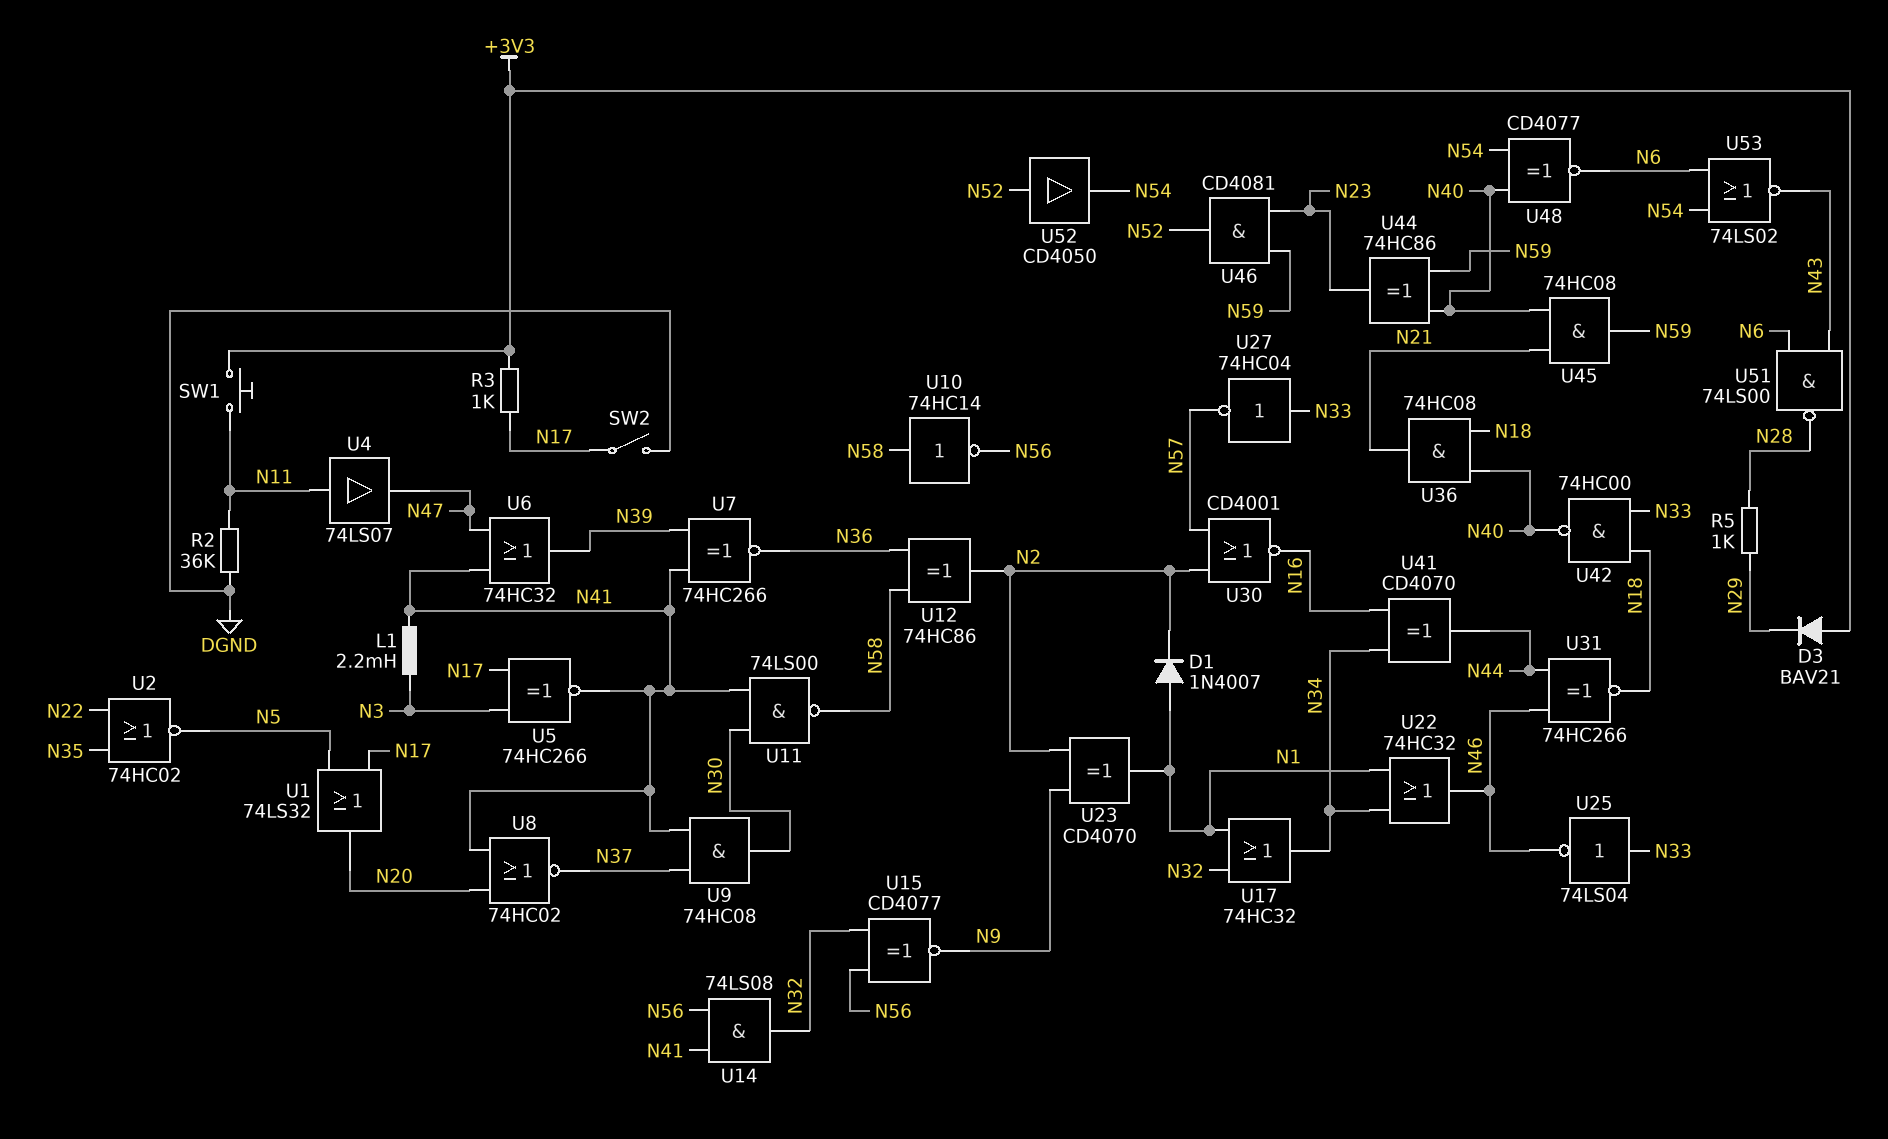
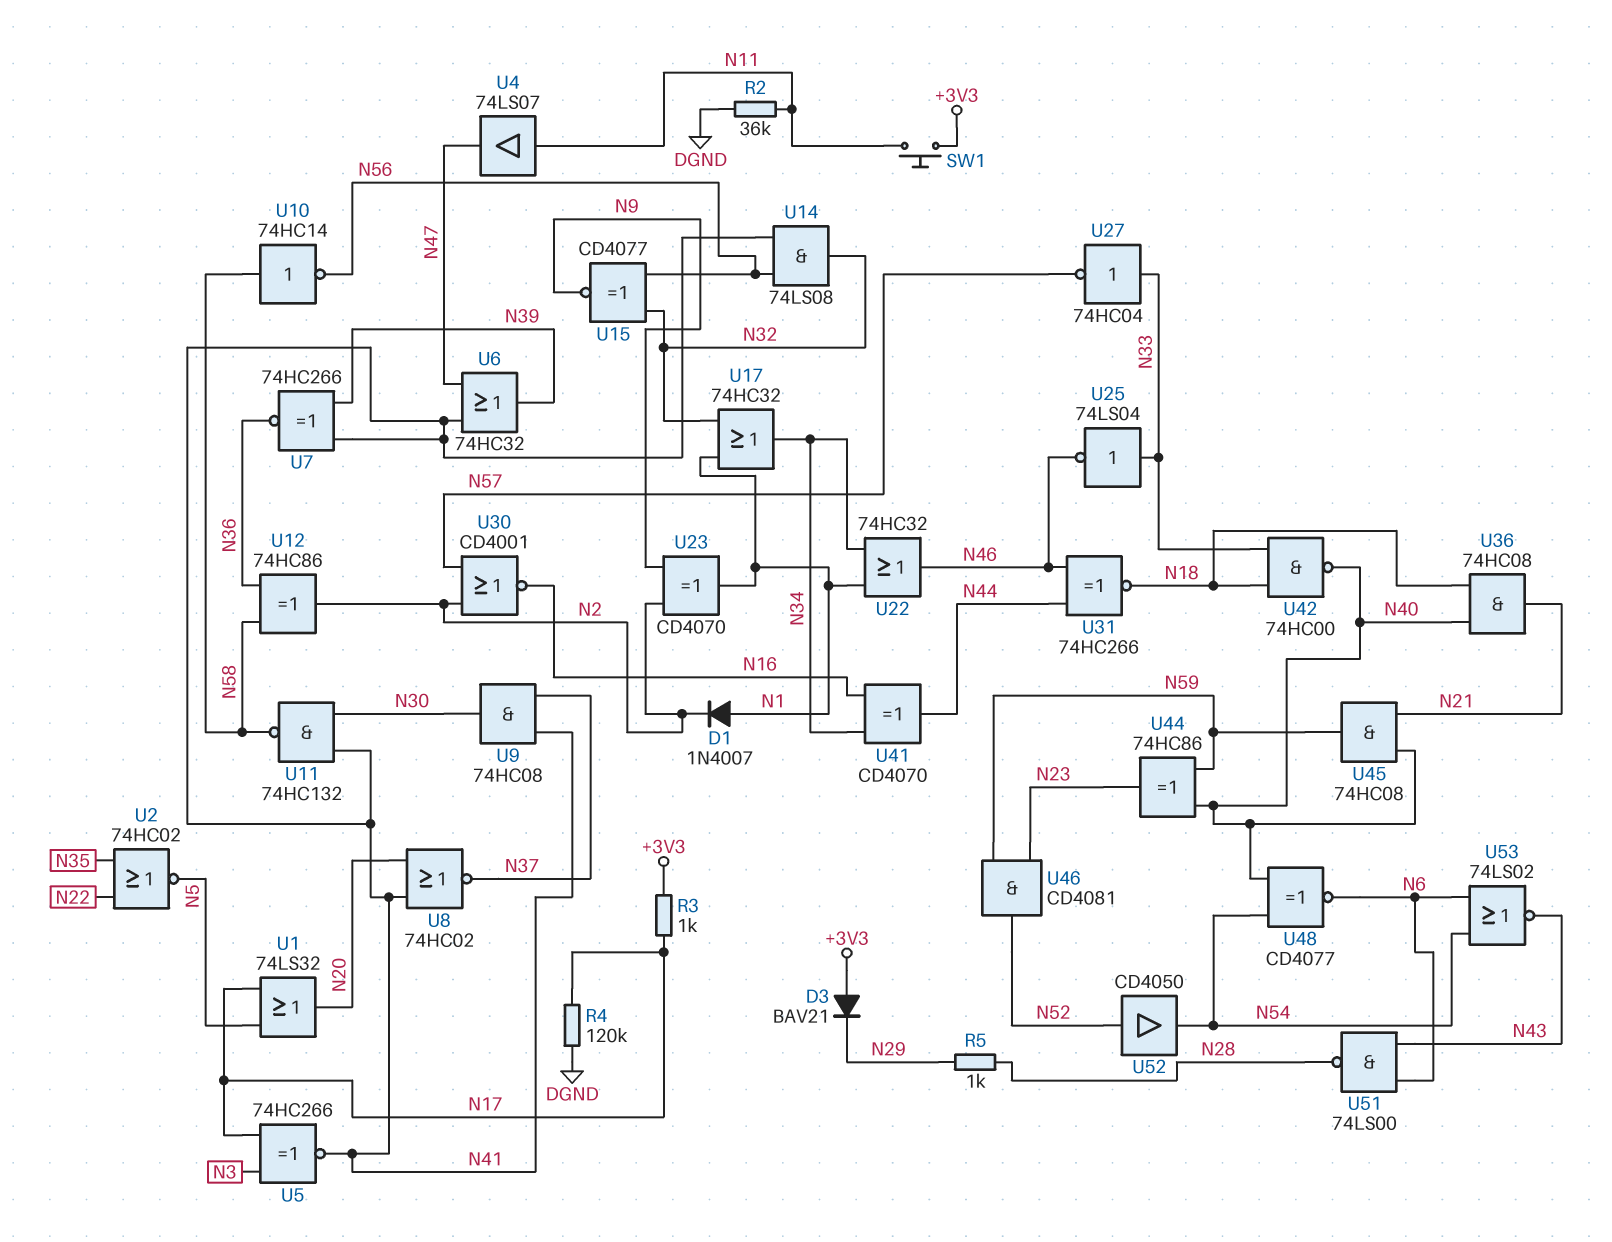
L1: 2.2mH (N3, N41) -> none
R4: none -> 120k (DGND, N17)
SW2: switch (DGND, N17) -> none
U11: NAND 74LS00 (in N30, in N41, out N58) -> NAND 74HC132 (in N30, in N41, out N58)

